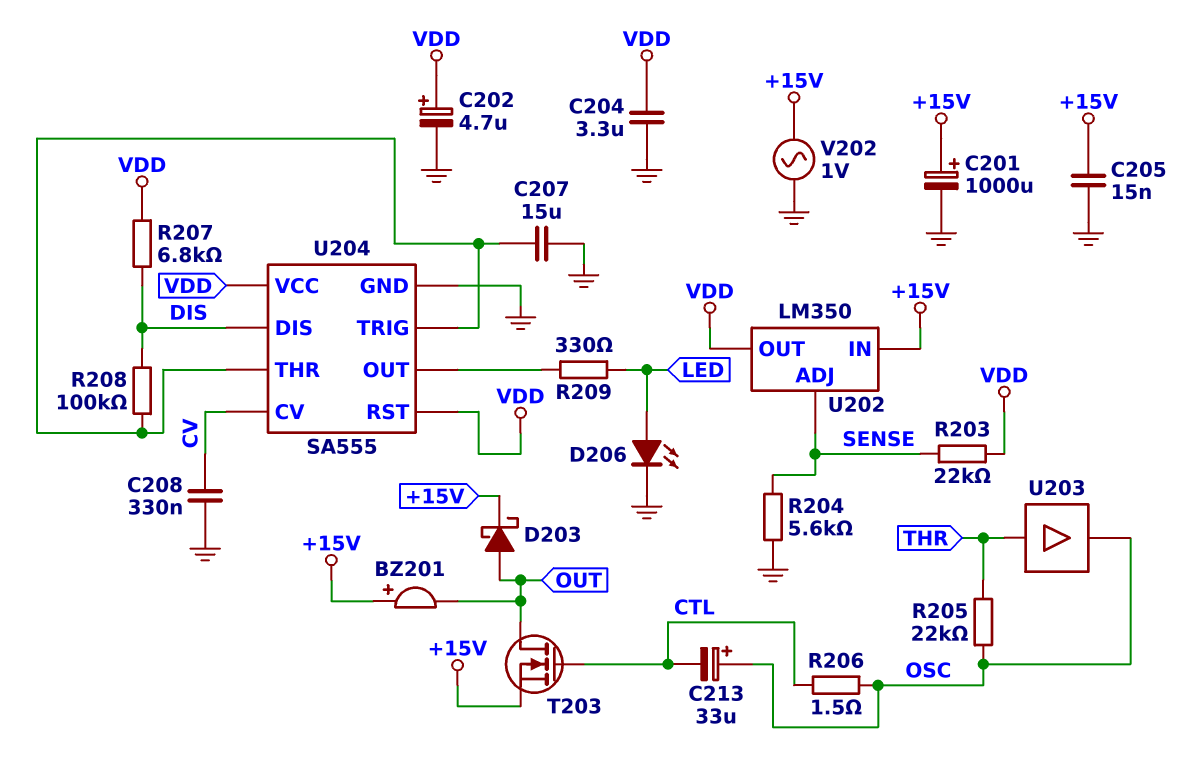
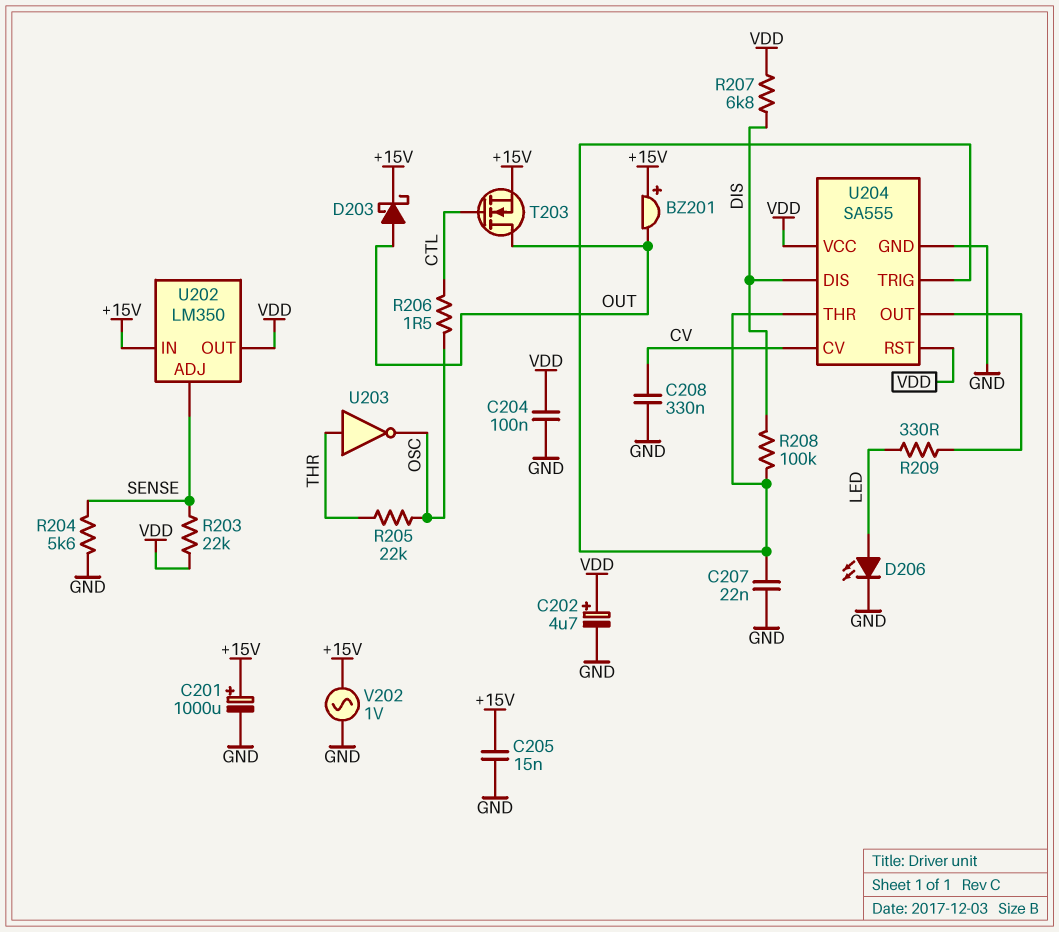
C204: 3.3uF (GND, VDD) -> 100nF (GND, VDD)
C207: 15uF (GND, U204/THR) -> 22nF (GND, U204/THR)
C213: 33uF (plus OSC, minus CTL) -> none
U203: buffer (in THR, out OSC) -> NOT (in THR, out OSC)

